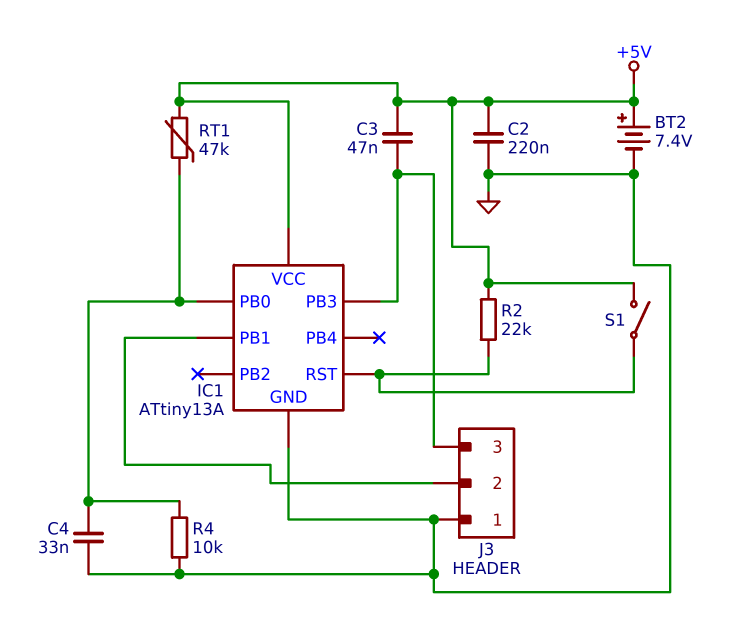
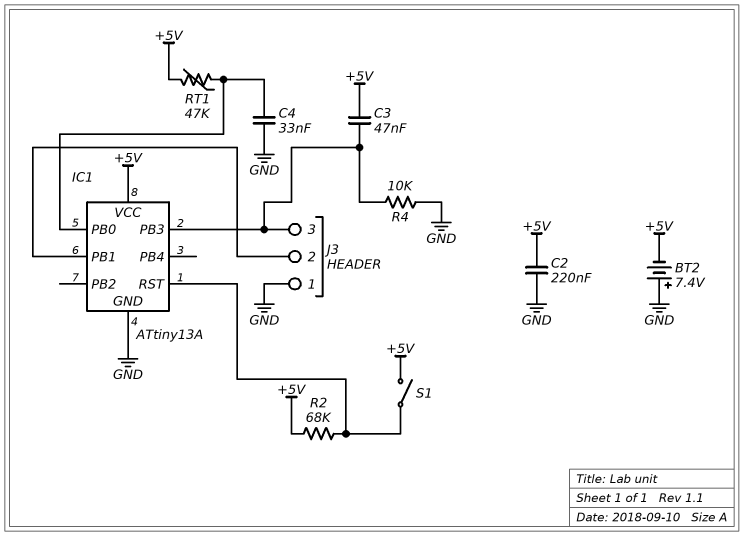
BT2: 7.4V (plus +5V, minus GND) -> 7.4V (plus GND, minus +5V)
R2: 22k (+5V, IC1/RST) -> 68k (+5V, IC1/RST)
R4: 10k (GND, IC1/PB0) -> 10k (GND, IC1/PB3)

